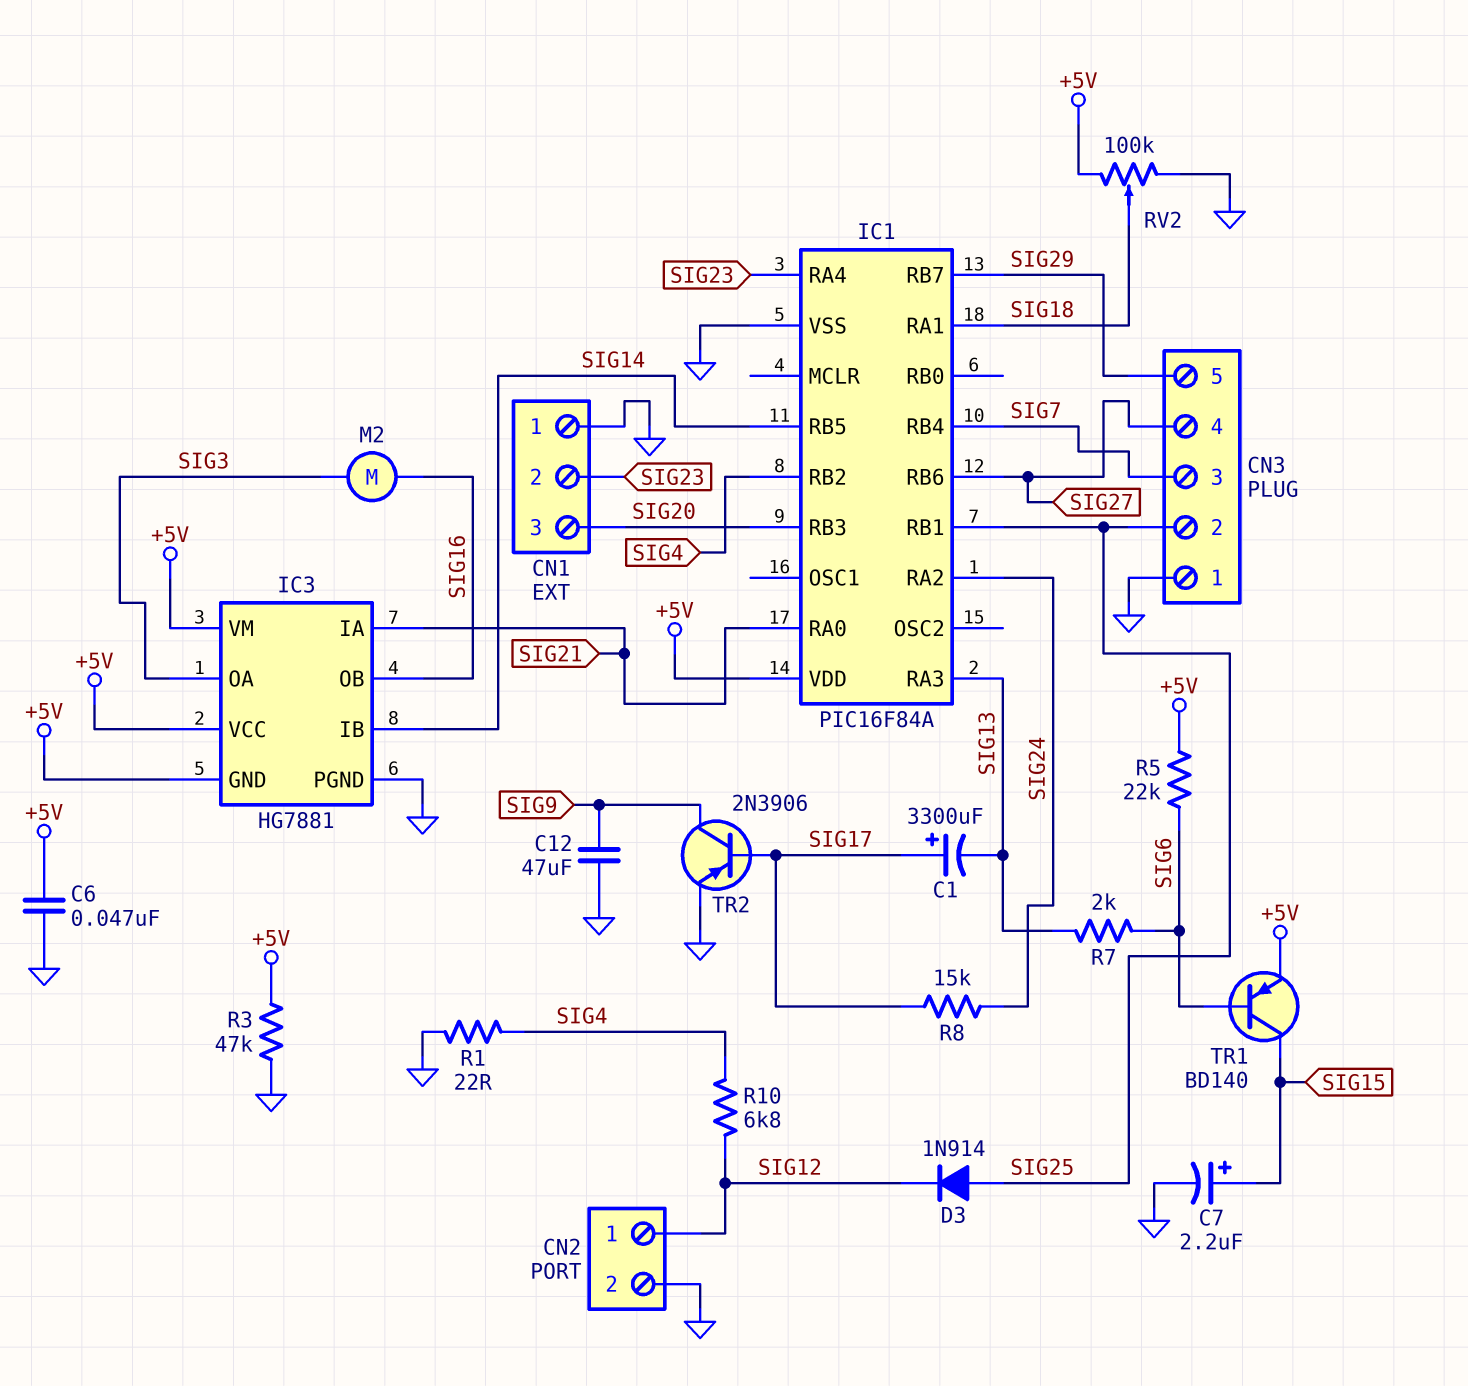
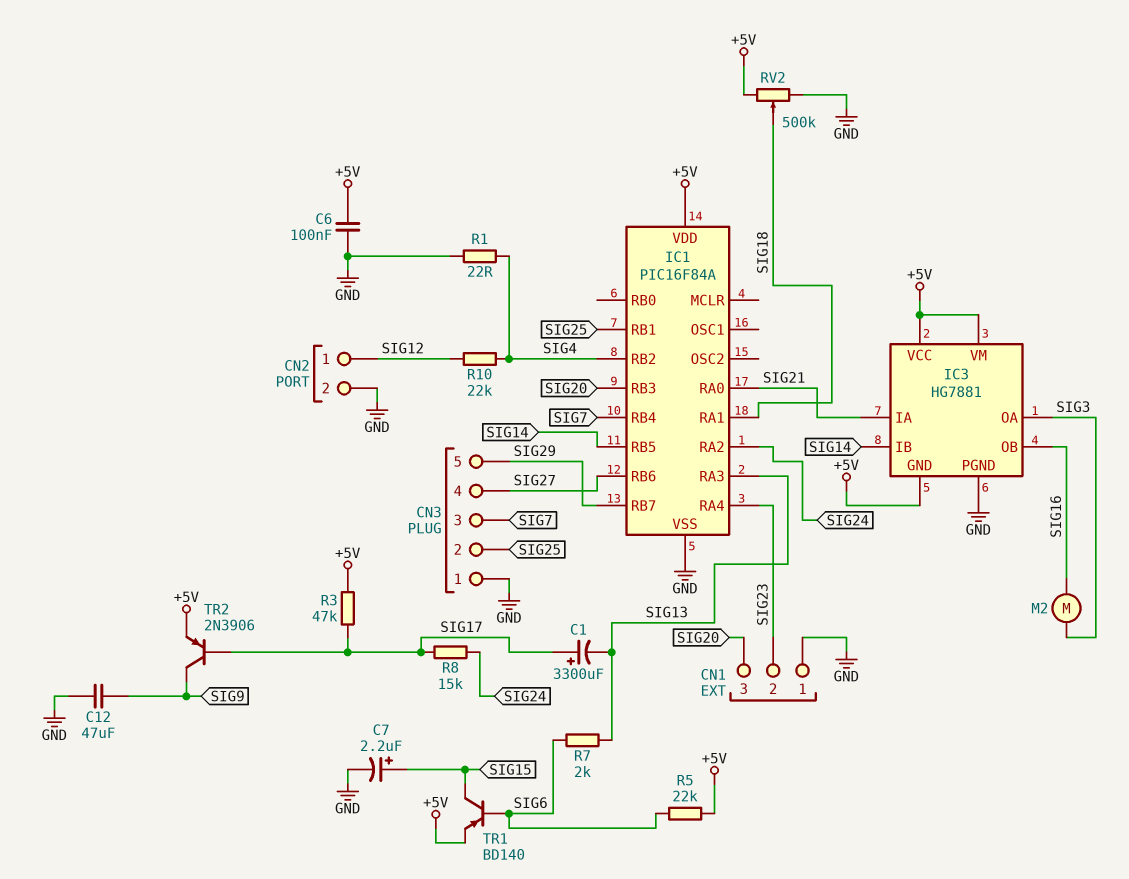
C6: 47nF (+5V, GND) -> 100nF (+5V, GND)
D3: diode 1N914 (A SIG25, K SIG12) -> none
R3: 47k (+5V, GND) -> 47k (+5V, SIG17)
R10: 6.8k (SIG4, SIG12) -> 22k (SIG4, SIG12)
RV2: 100k (+5V, GND, wiper SIG18) -> 500k (+5V, GND, wiper SIG18)
TR2: PNP 2N3906 (B SIG17, C SIG9, E GND) -> PNP 2N3906 (B SIG17, C SIG9, E +5V)

